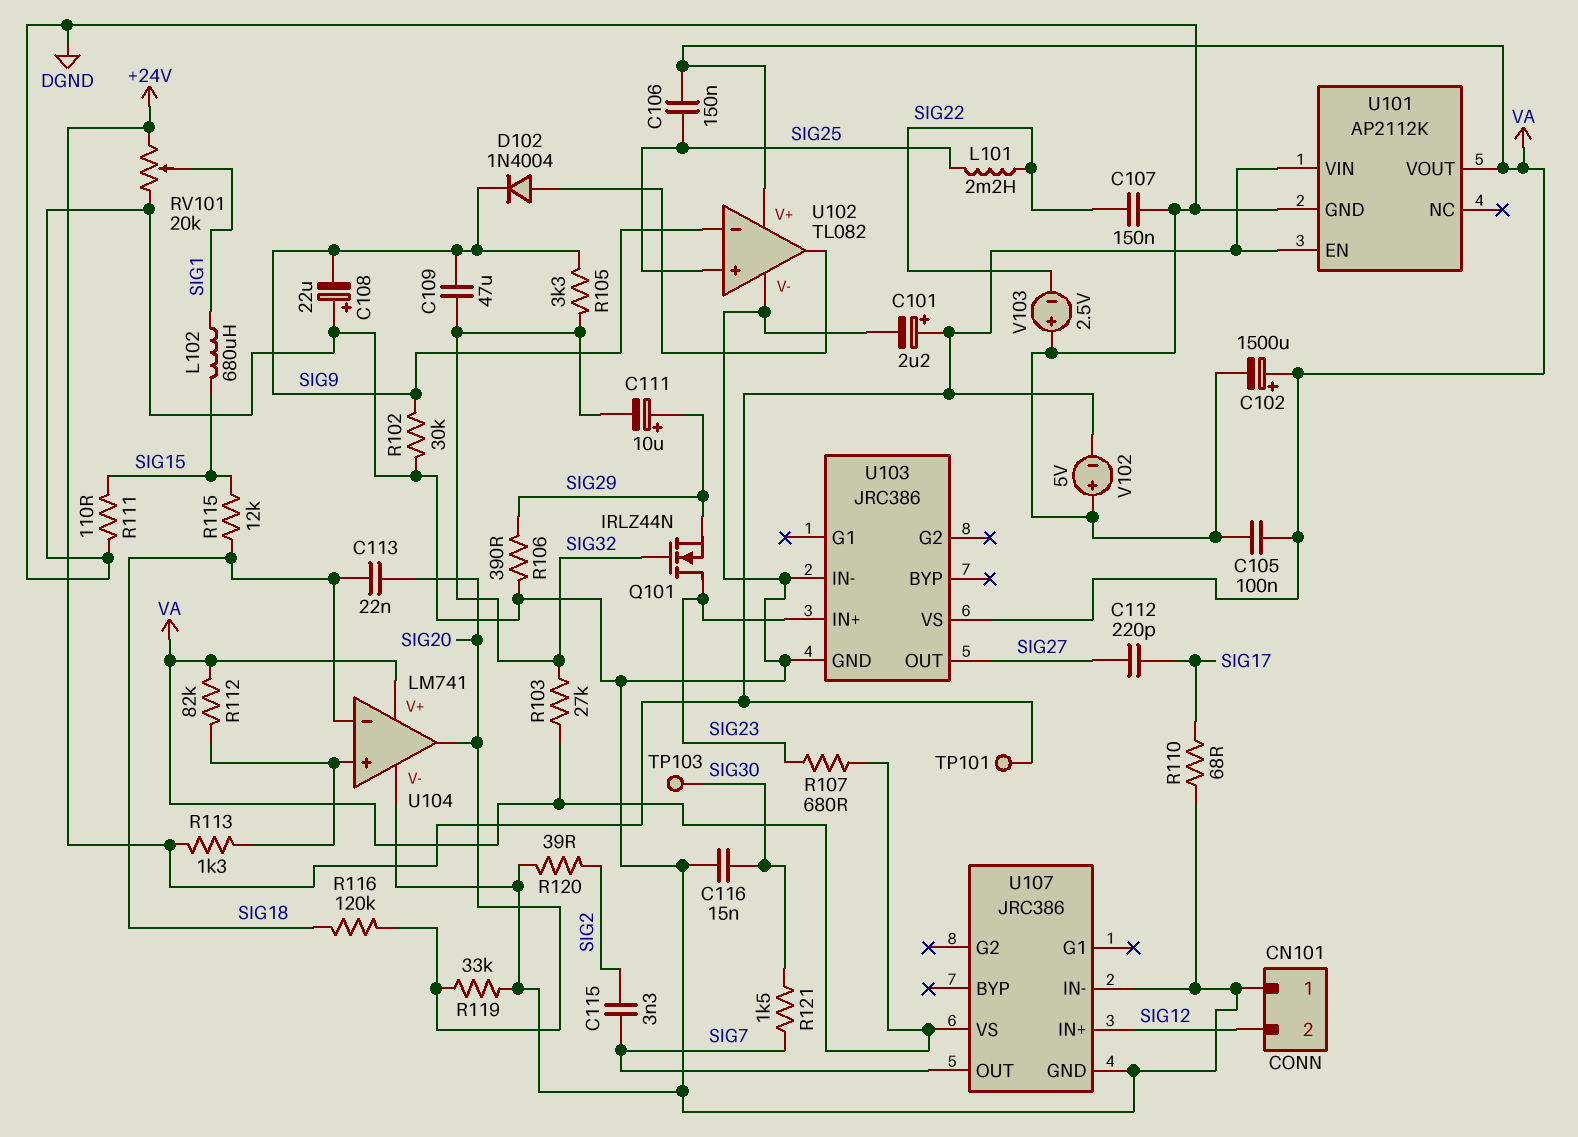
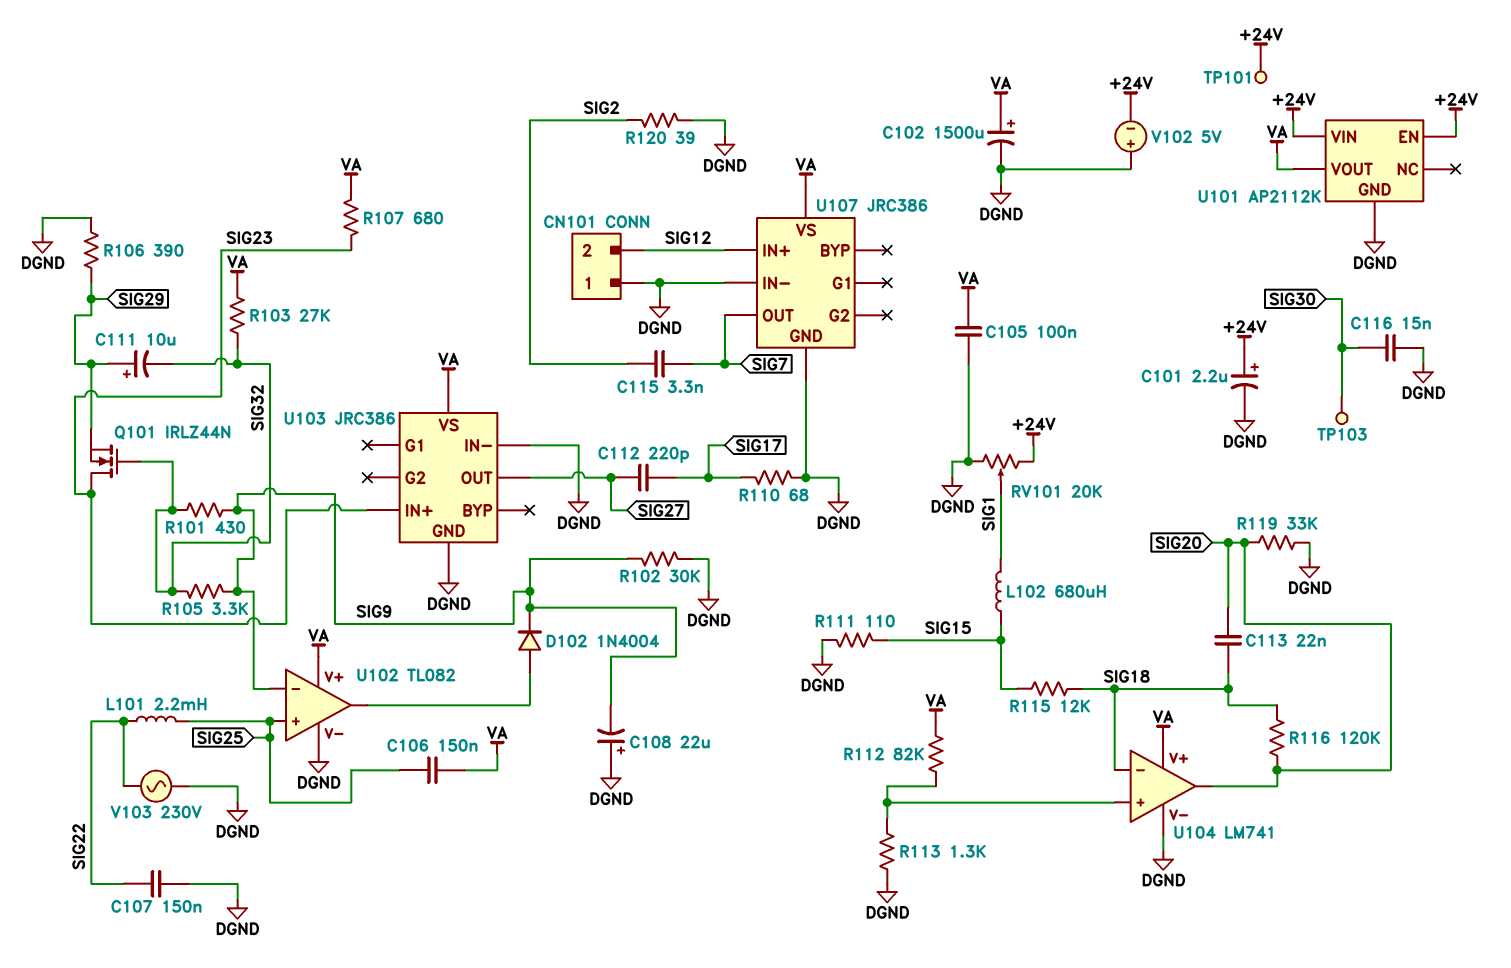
C109: 47uF (SIG9, SIG32) -> none
R101: none -> 430 (SIG9, SIG32)
R113: 1.3k (+24V, U104/in+) -> 1.3k (DGND, U104/in+)
R121: 1.5k (SIG7, SIG30) -> none
V103: 2.5V (plus DGND, minus SIG22) -> AC 230V (DGND, SIG22)

